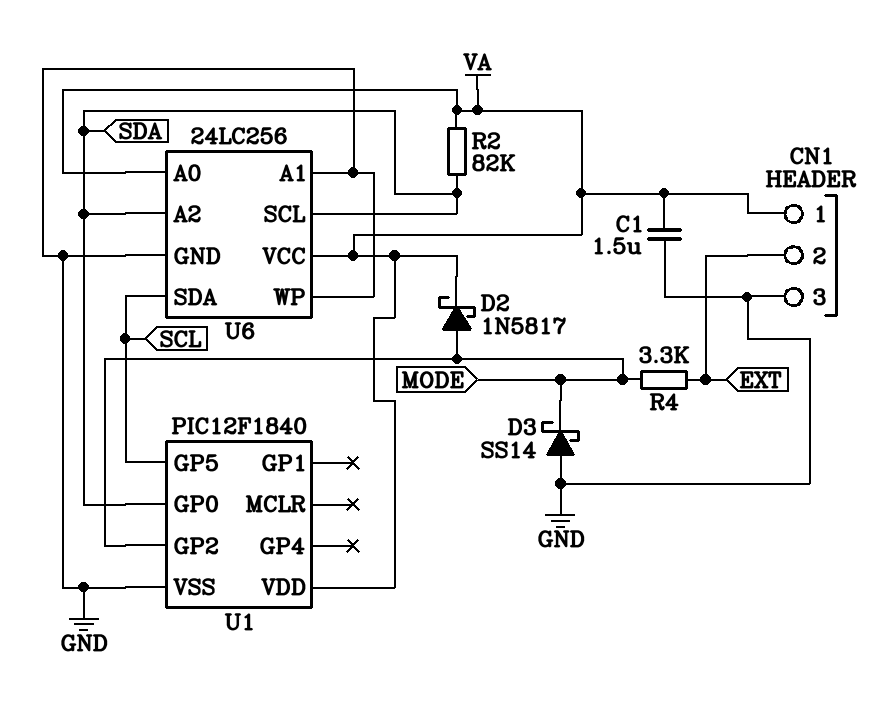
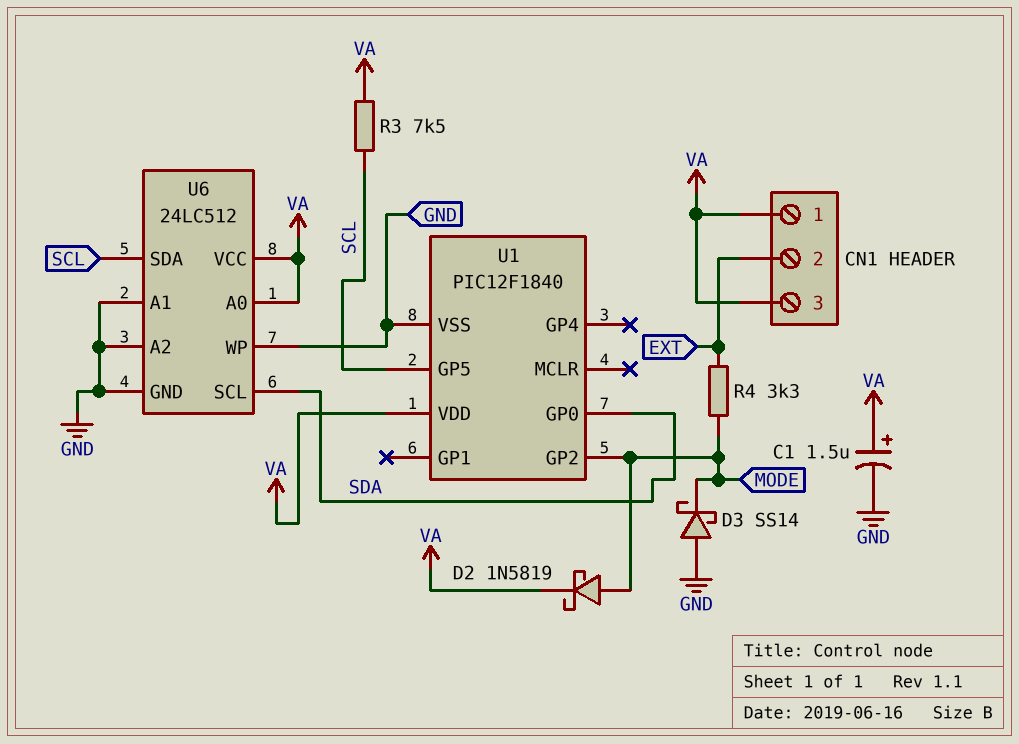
C1: 1.5uF (GND, VA) -> 1.5uF (plus VA, minus GND)
CN1 pin 3: GND -> VA
D2: schottky 1N5817 (A MODE, K VA) -> schottky 1N5819 (A MODE, K VA)
R2: 82k (SDA, VA) -> none
R3: none -> 7.5k (SCL, VA)
U6: 24LC256 -> 24LC512
U6 pin A2: SDA -> GND

